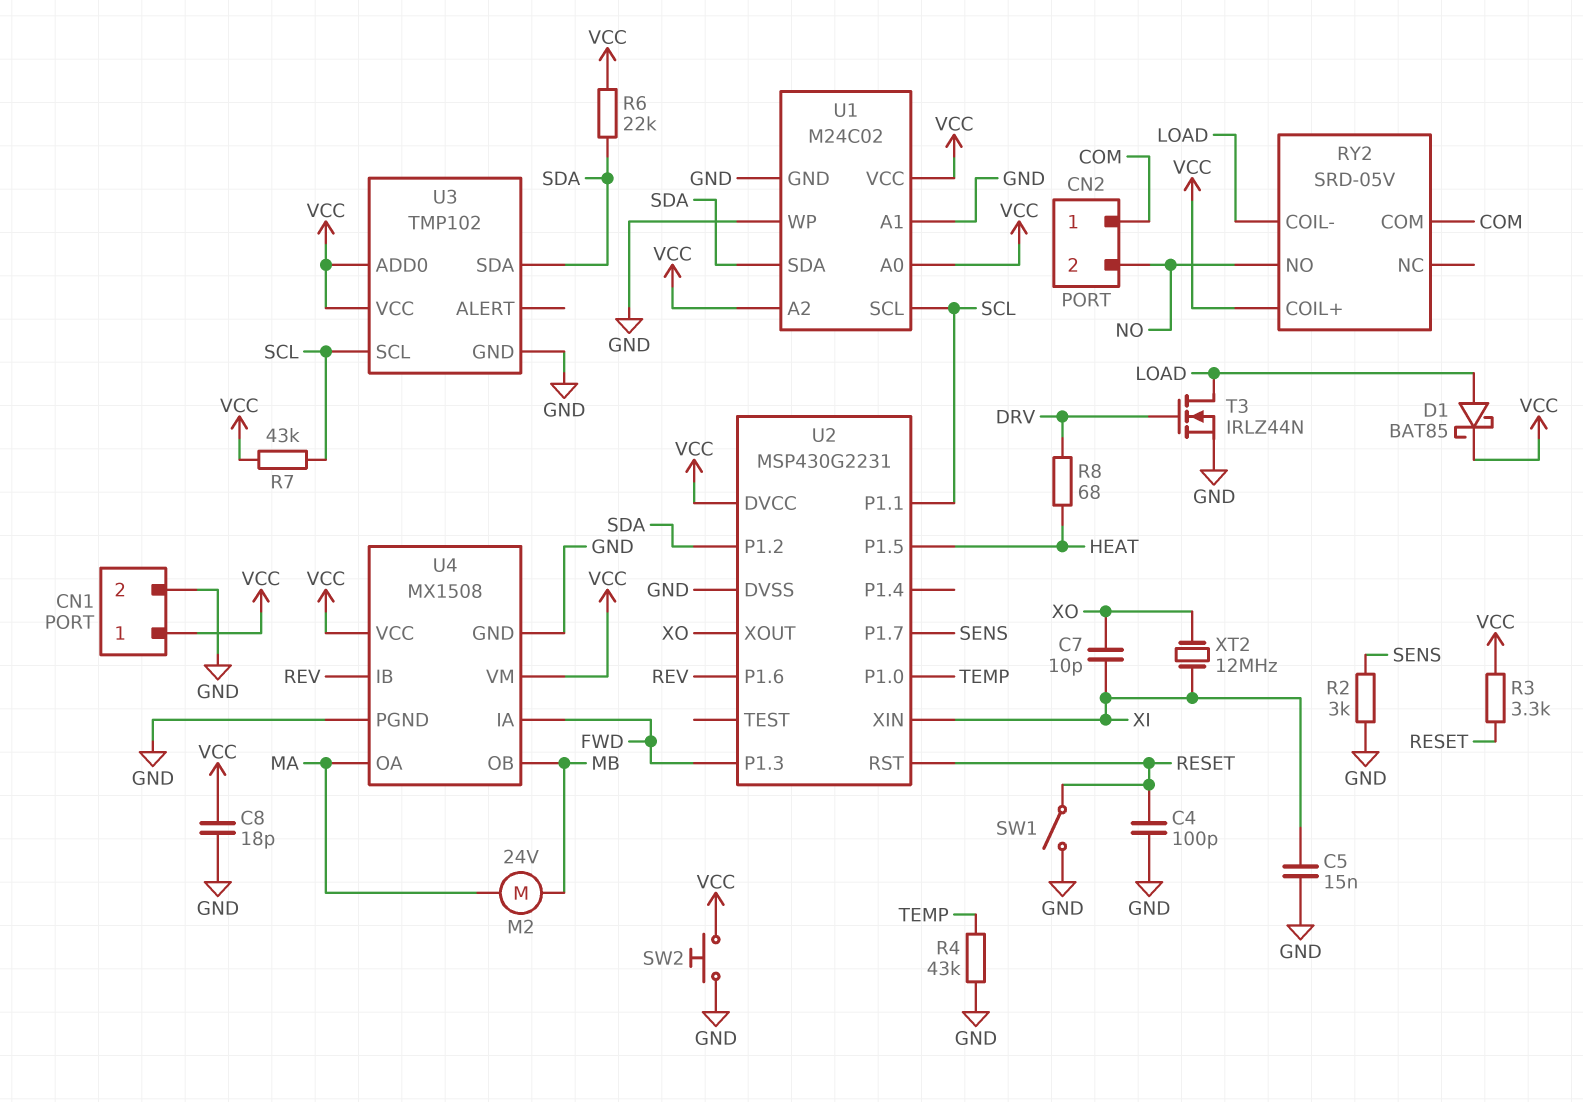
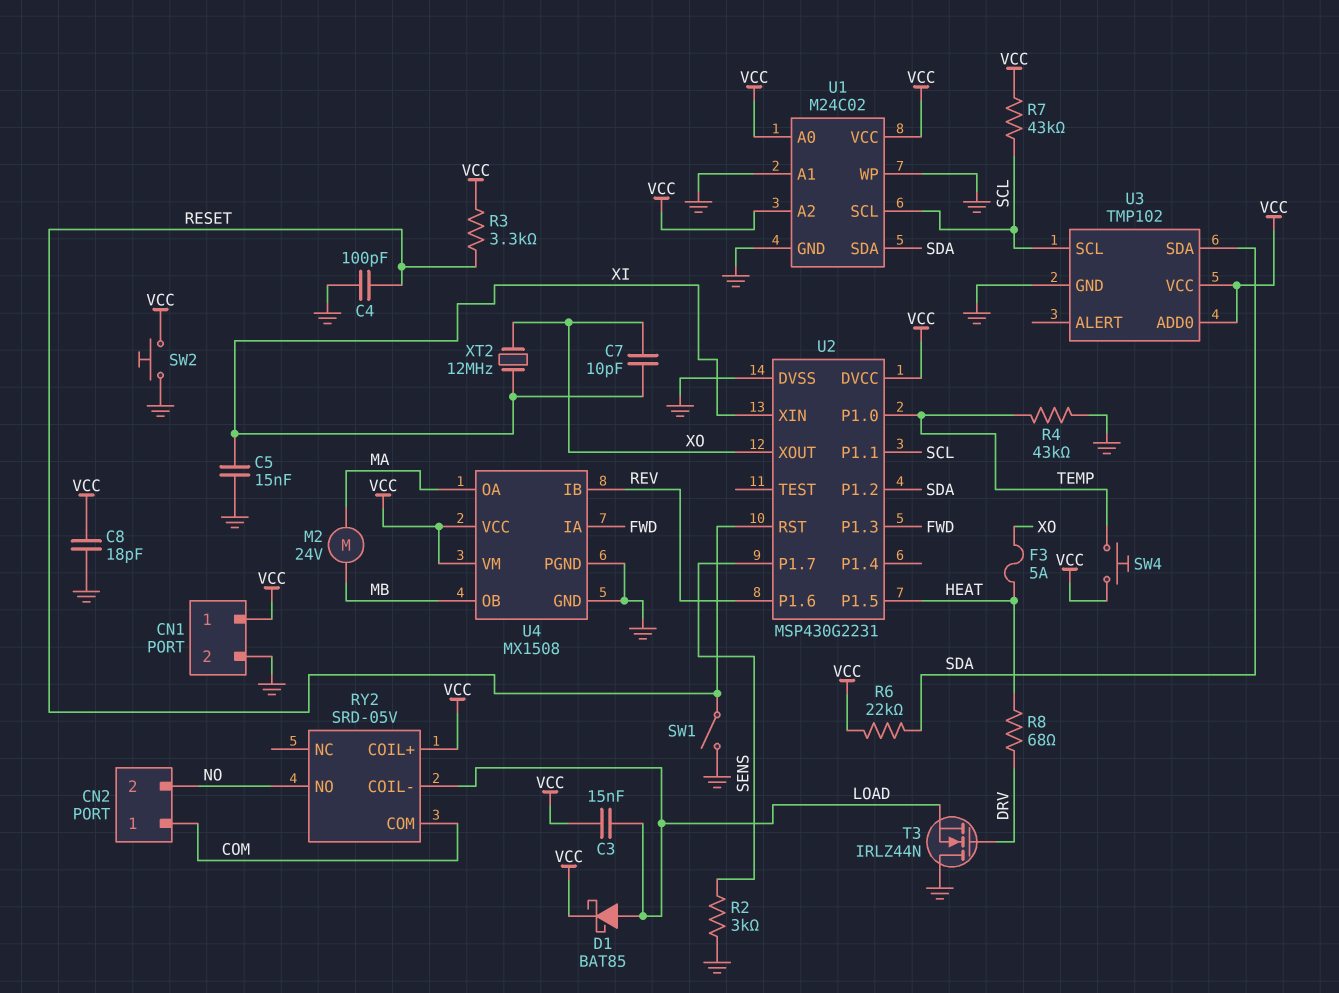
C3: none -> 15nF (LOAD, VCC)
F3: none -> 5A (HEAT, XO)
SW4: none -> button (TEMP, VCC)
T3: NMOS IRLZ44N (G DRV, D LOAD, S GND) -> NMOS IRLZ44N (G DRV, D GND, S LOAD)

